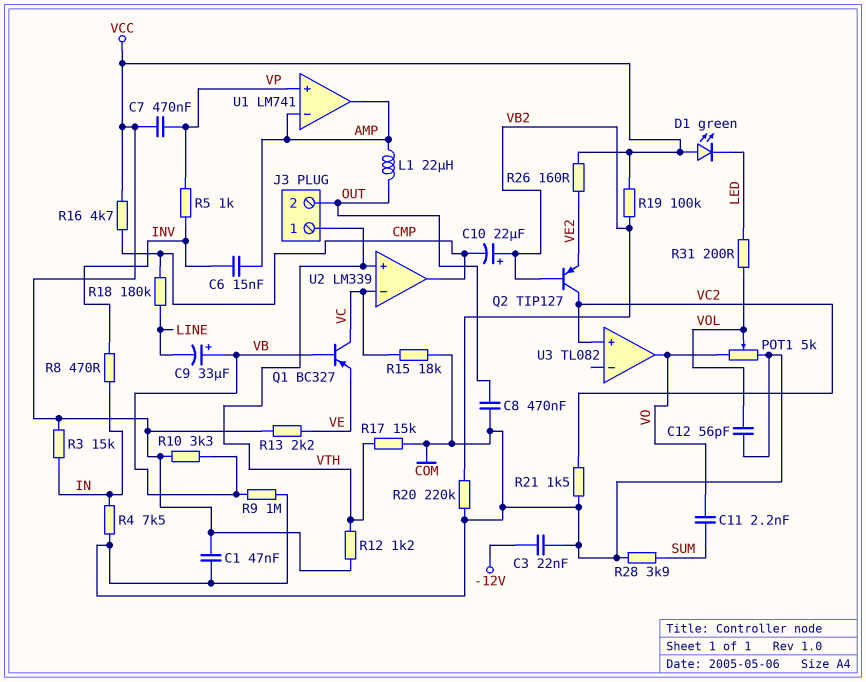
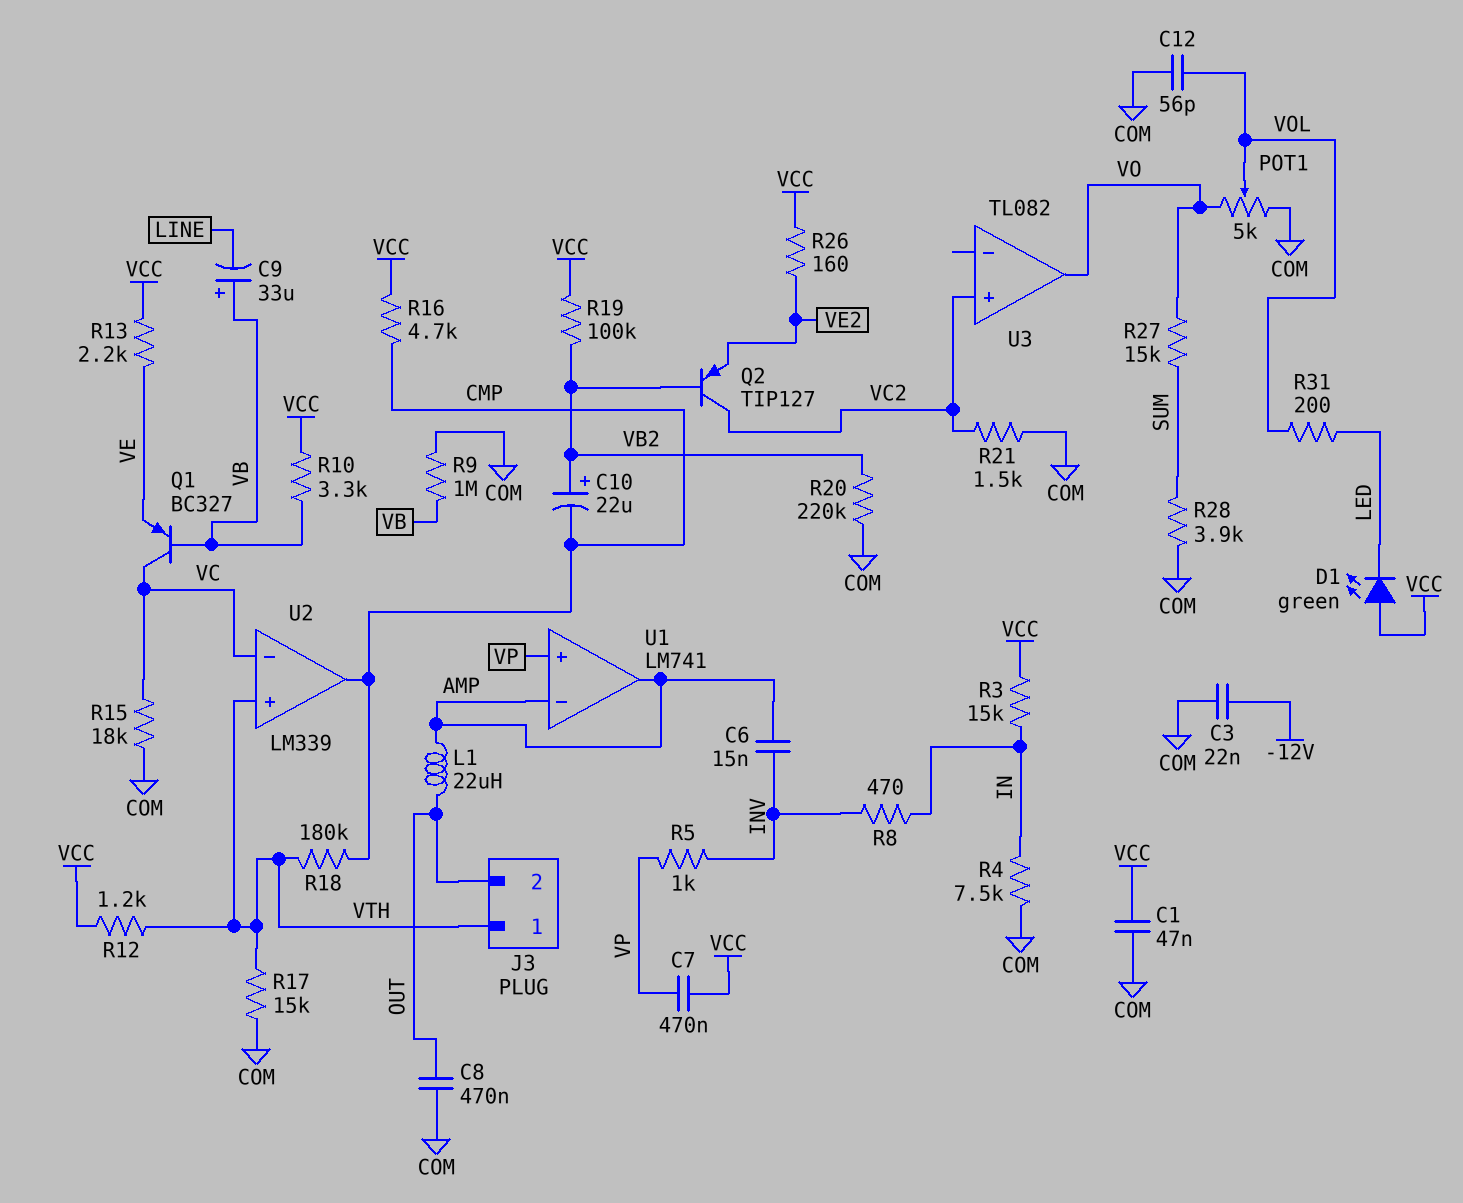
C11: 2.2nF (SUM, VO) -> none
R18: 180k (CMP, LINE) -> 180k (CMP, VTH)
R27: none -> 15k (SUM, VO)

